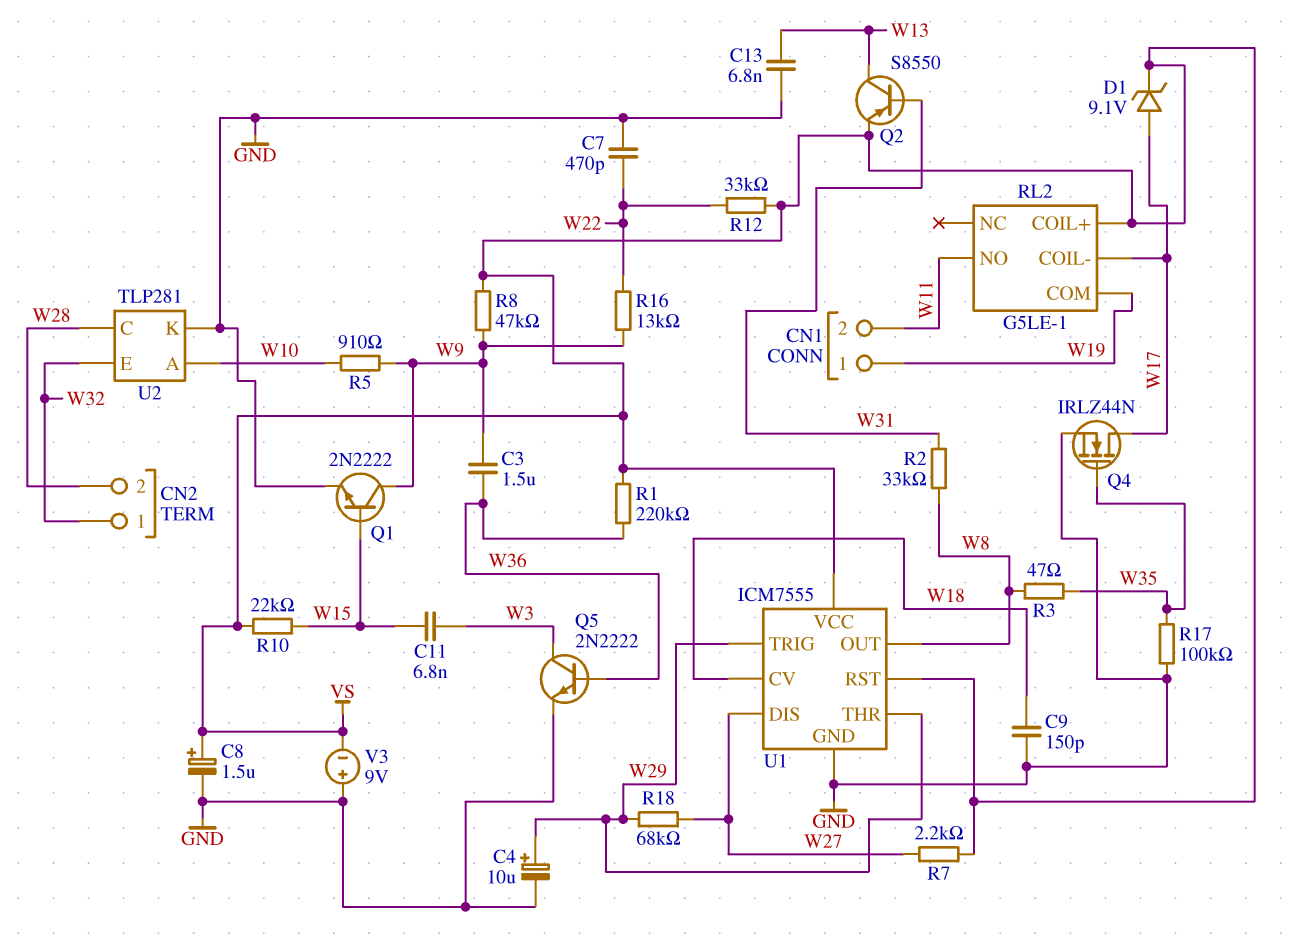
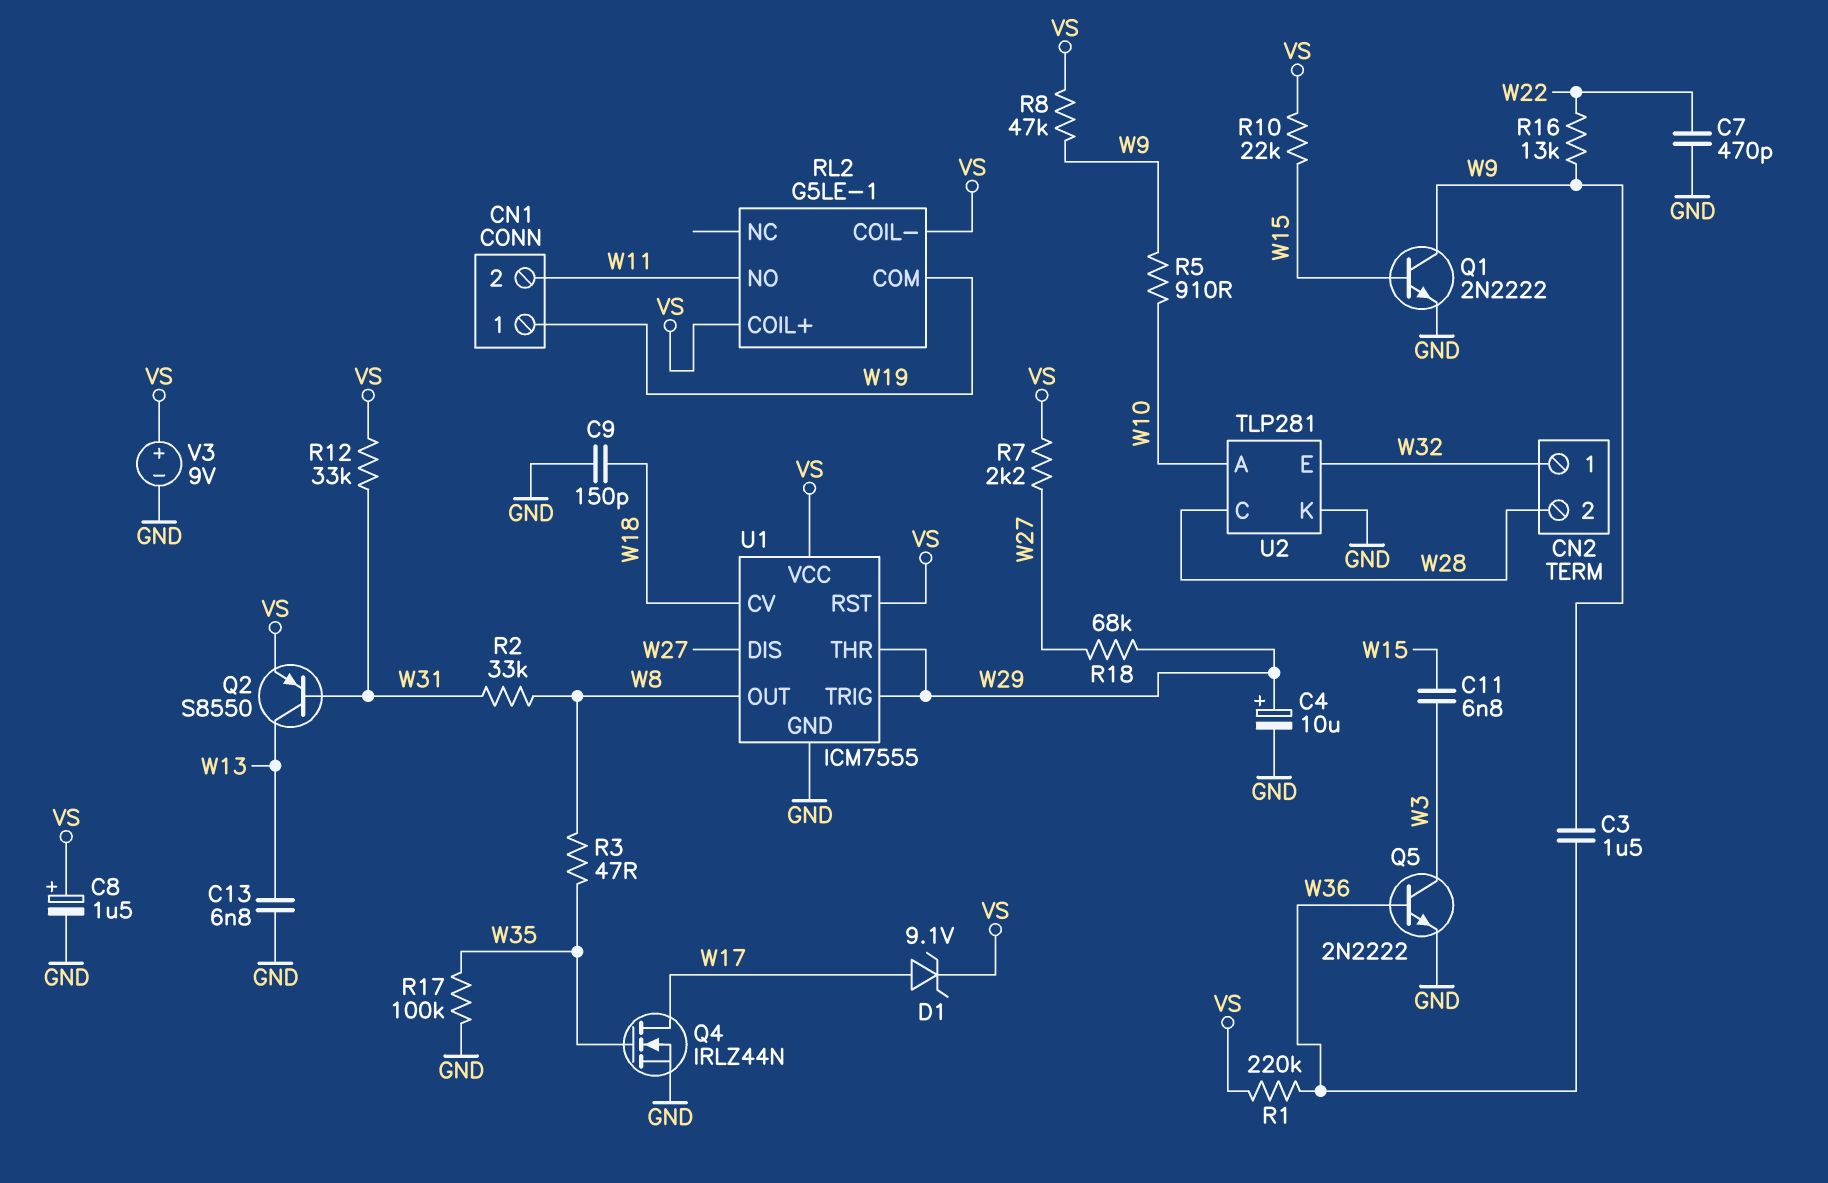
R12: 33k (VS, W22) -> 33k (VS, W31)
RL2 pin COIL-: W17 -> VS
V3: 9V (plus GND, minus VS) -> 9V (plus VS, minus GND)

